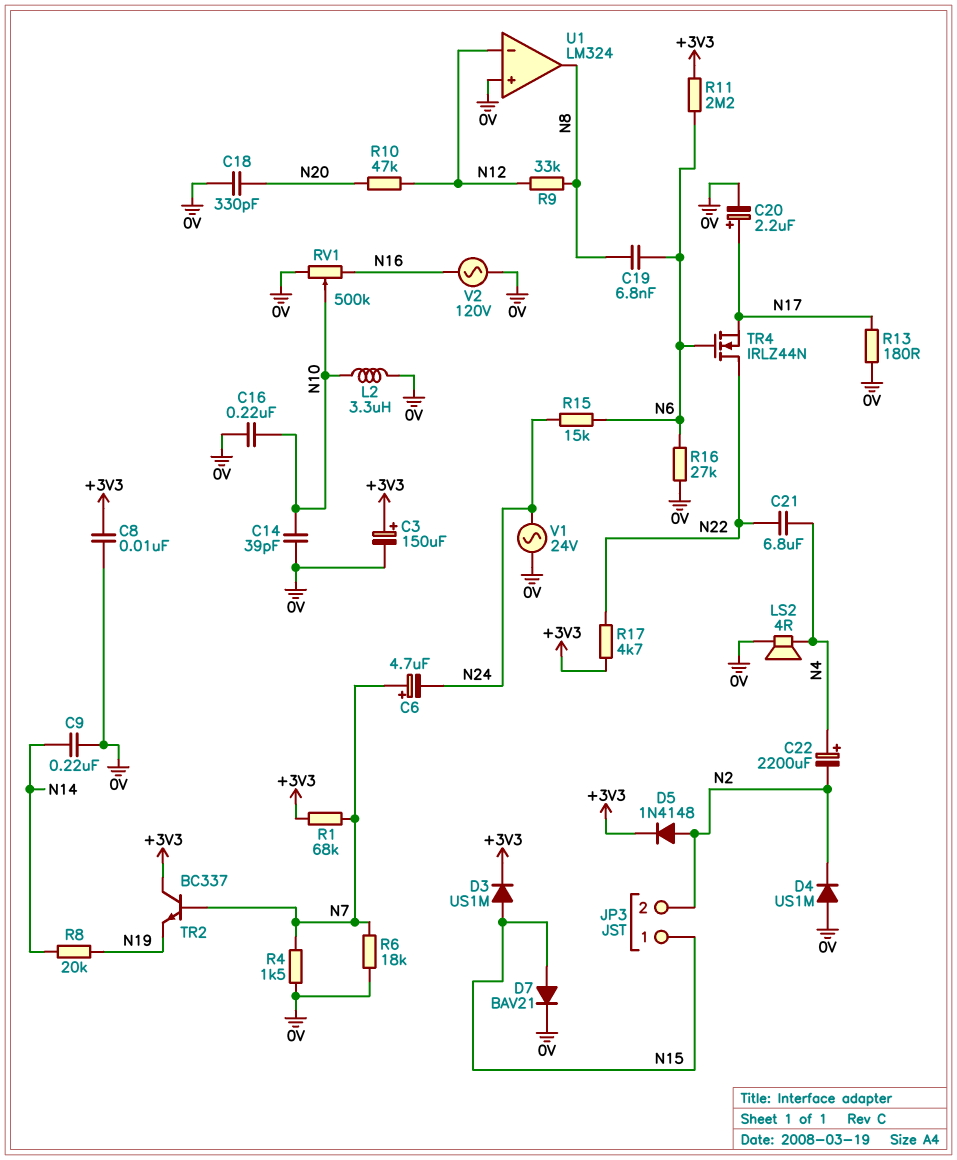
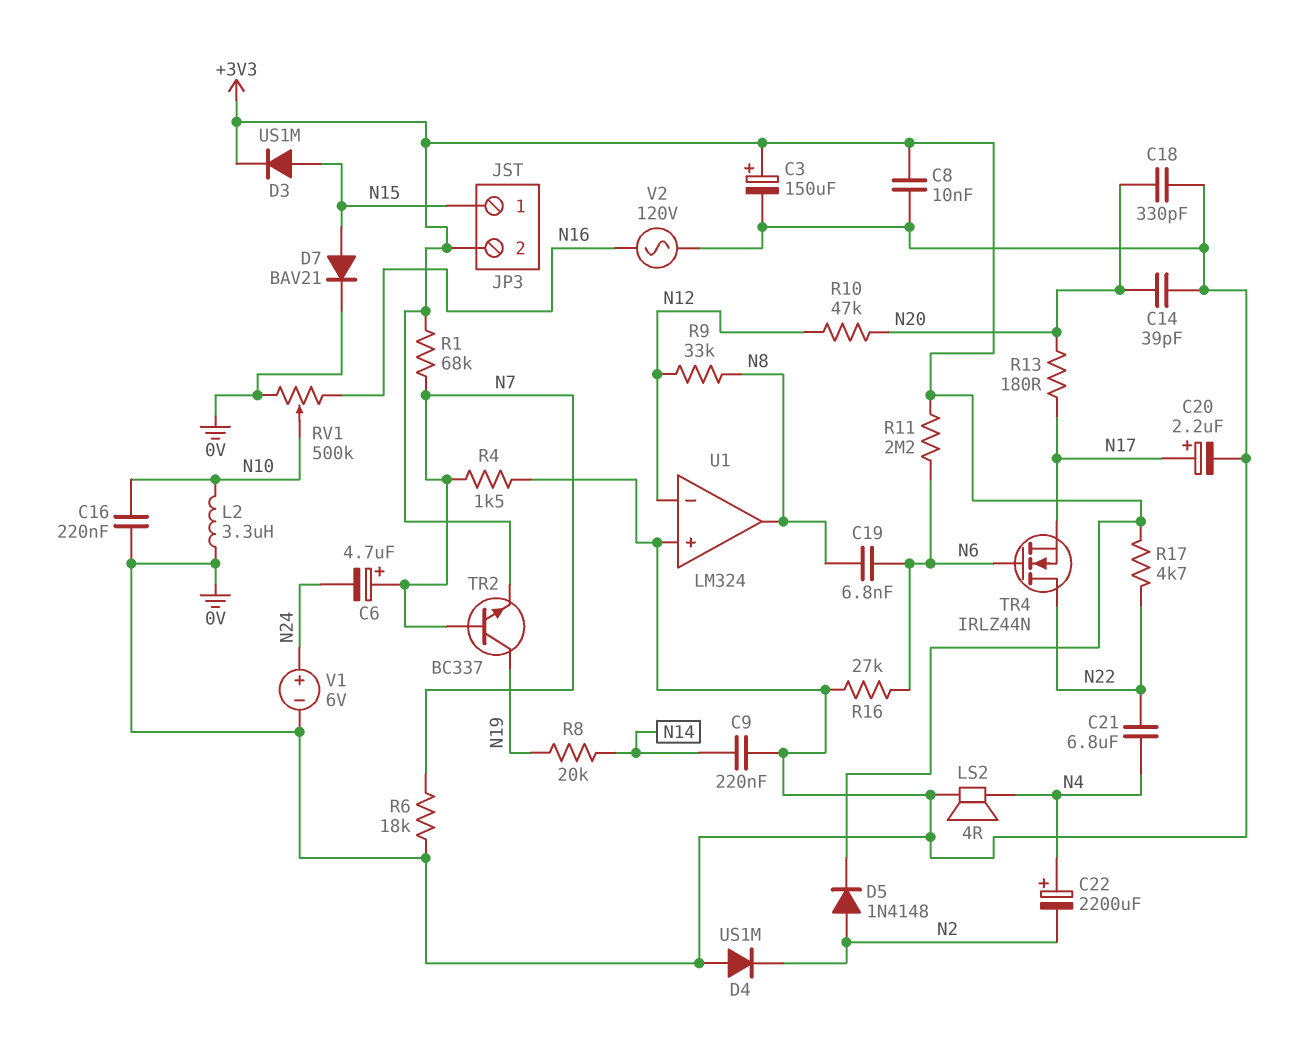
C14: 39pF (0V, N10) -> 39pF (0V, N20)
JP3 pin 2: N2 -> +3V3
R13: 180 (0V, N17) -> 180 (N17, N20)
R15: 15k (N6, N24) -> none
TR2: NPN BC337 (B N7, C +3V3, E N19) -> NPN BC337 (B N7, C N19, E +3V3)
V1: AC 24V (0V, N24) -> 6V (plus N24, minus 0V)

